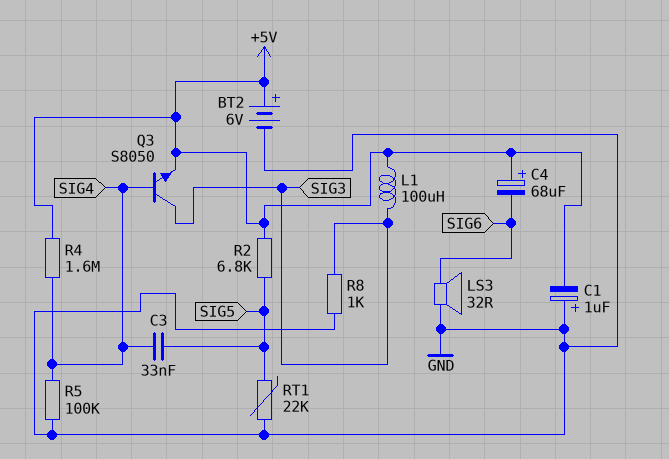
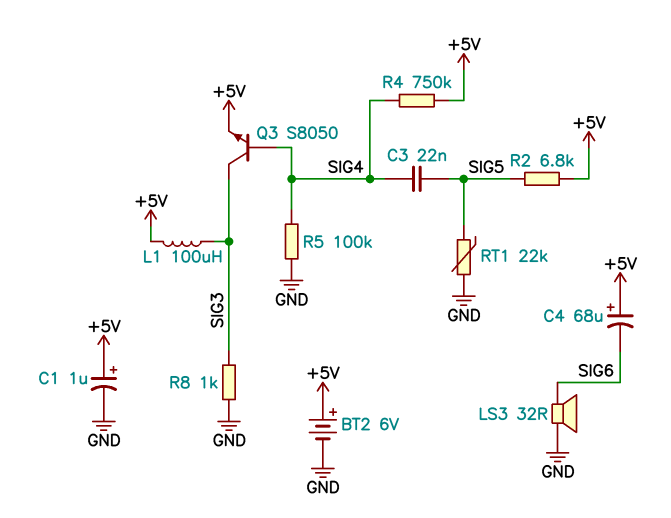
C1: 1uF (plus GND, minus +5V) -> 1uF (plus +5V, minus GND)
C3: 33nF (SIG4, SIG5) -> 22nF (SIG4, SIG5)
R4: 1.6M (+5V, SIG4) -> 750k (+5V, SIG4)

